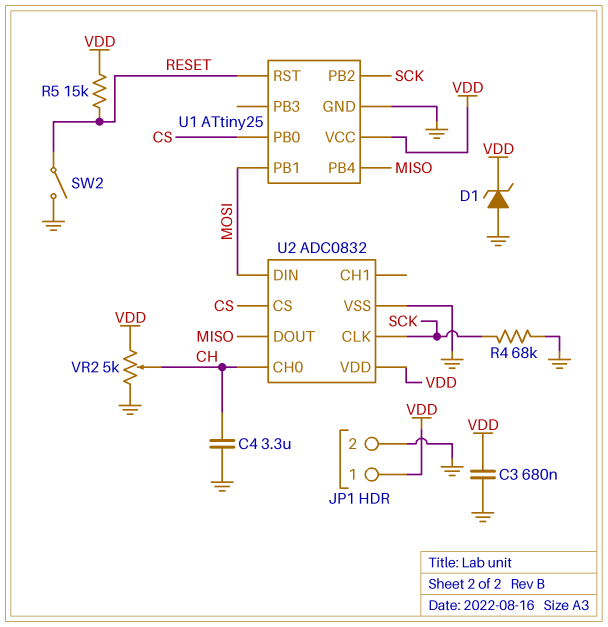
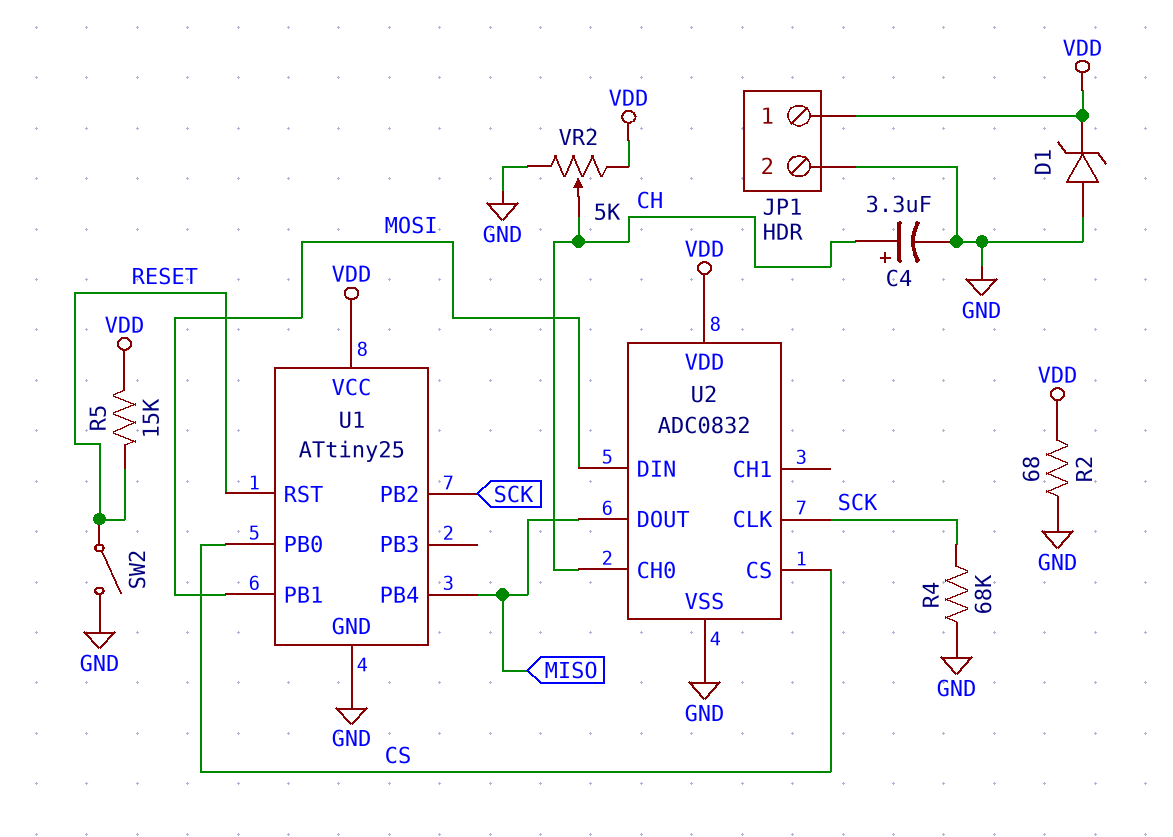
C3: 680nF (GND, VDD) -> none
C4: 3.3uF (CH, GND) -> 3.3uF (plus CH, minus GND)
R2: none -> 68 (GND, VDD)

